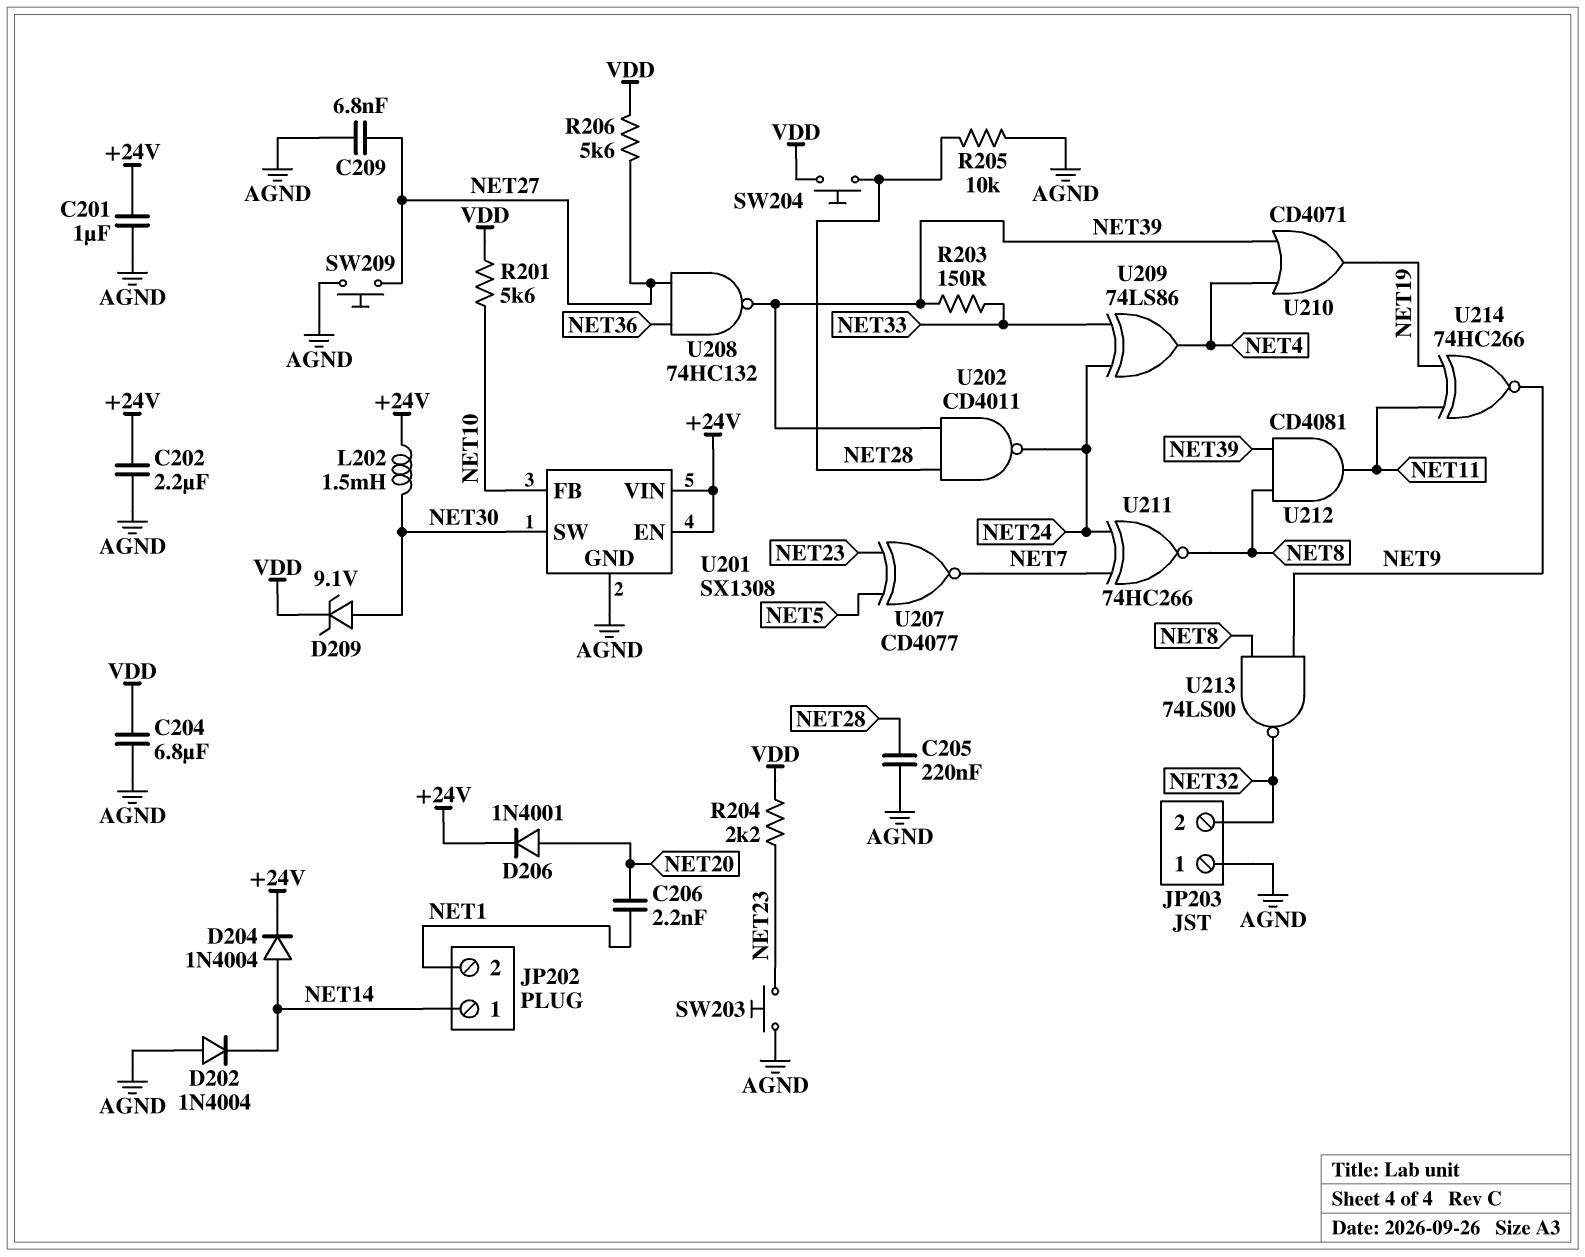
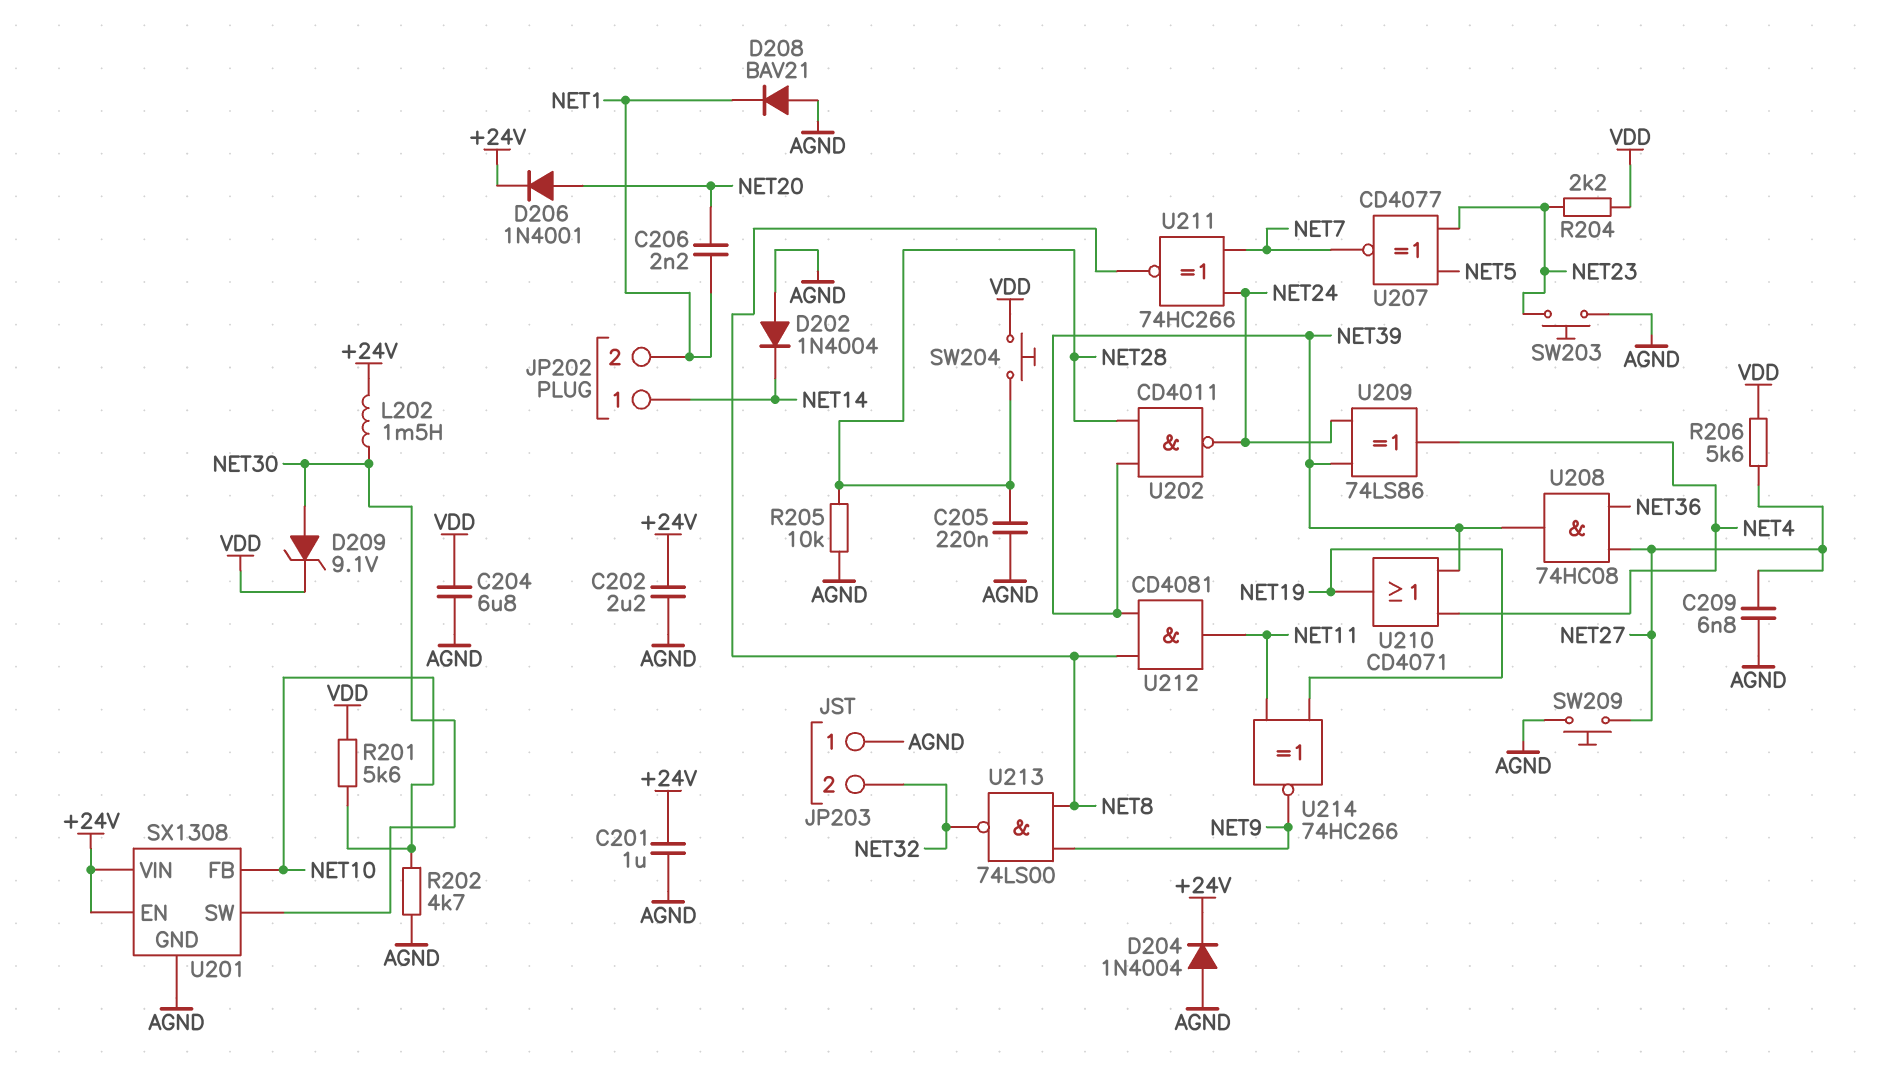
D204: diode 1N4004 (A NET14, K +24V) -> diode 1N4004 (A AGND, K +24V)
D208: none -> diode BAV21 (A AGND, K NET1)
R202: none -> 4.7k (AGND, NET10)
R203: 150 (NET33, NET39) -> none
U208: NAND 74HC132 (in NET27, in NET36, out NET39) -> AND 74HC08 (in NET27, in NET36, out NET39)
U209: XOR 74LS86 (in NET24, in NET33, out NET4) -> XOR 74LS86 (in NET24, in NET39, out NET4)

